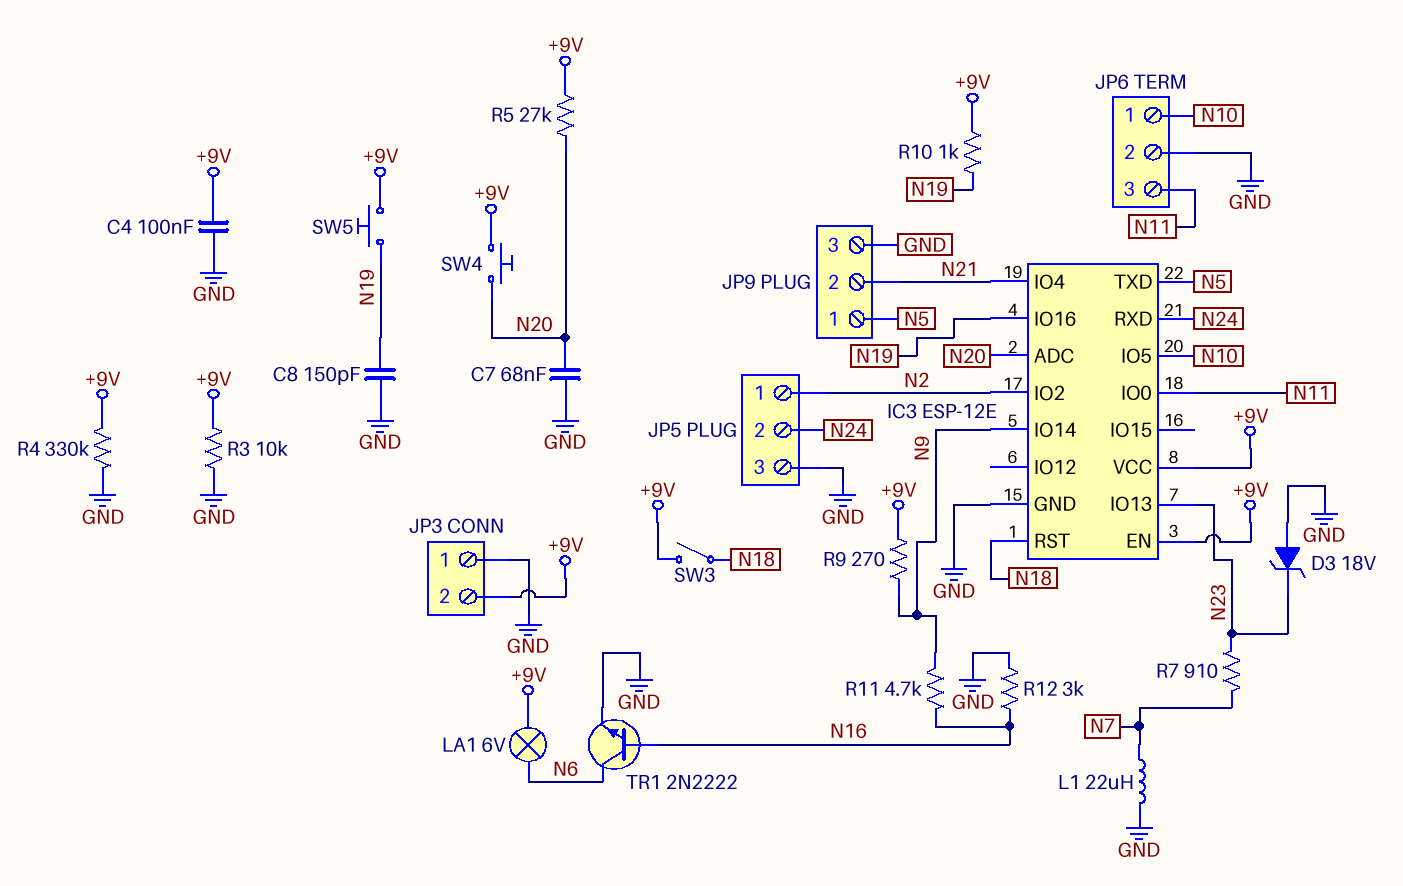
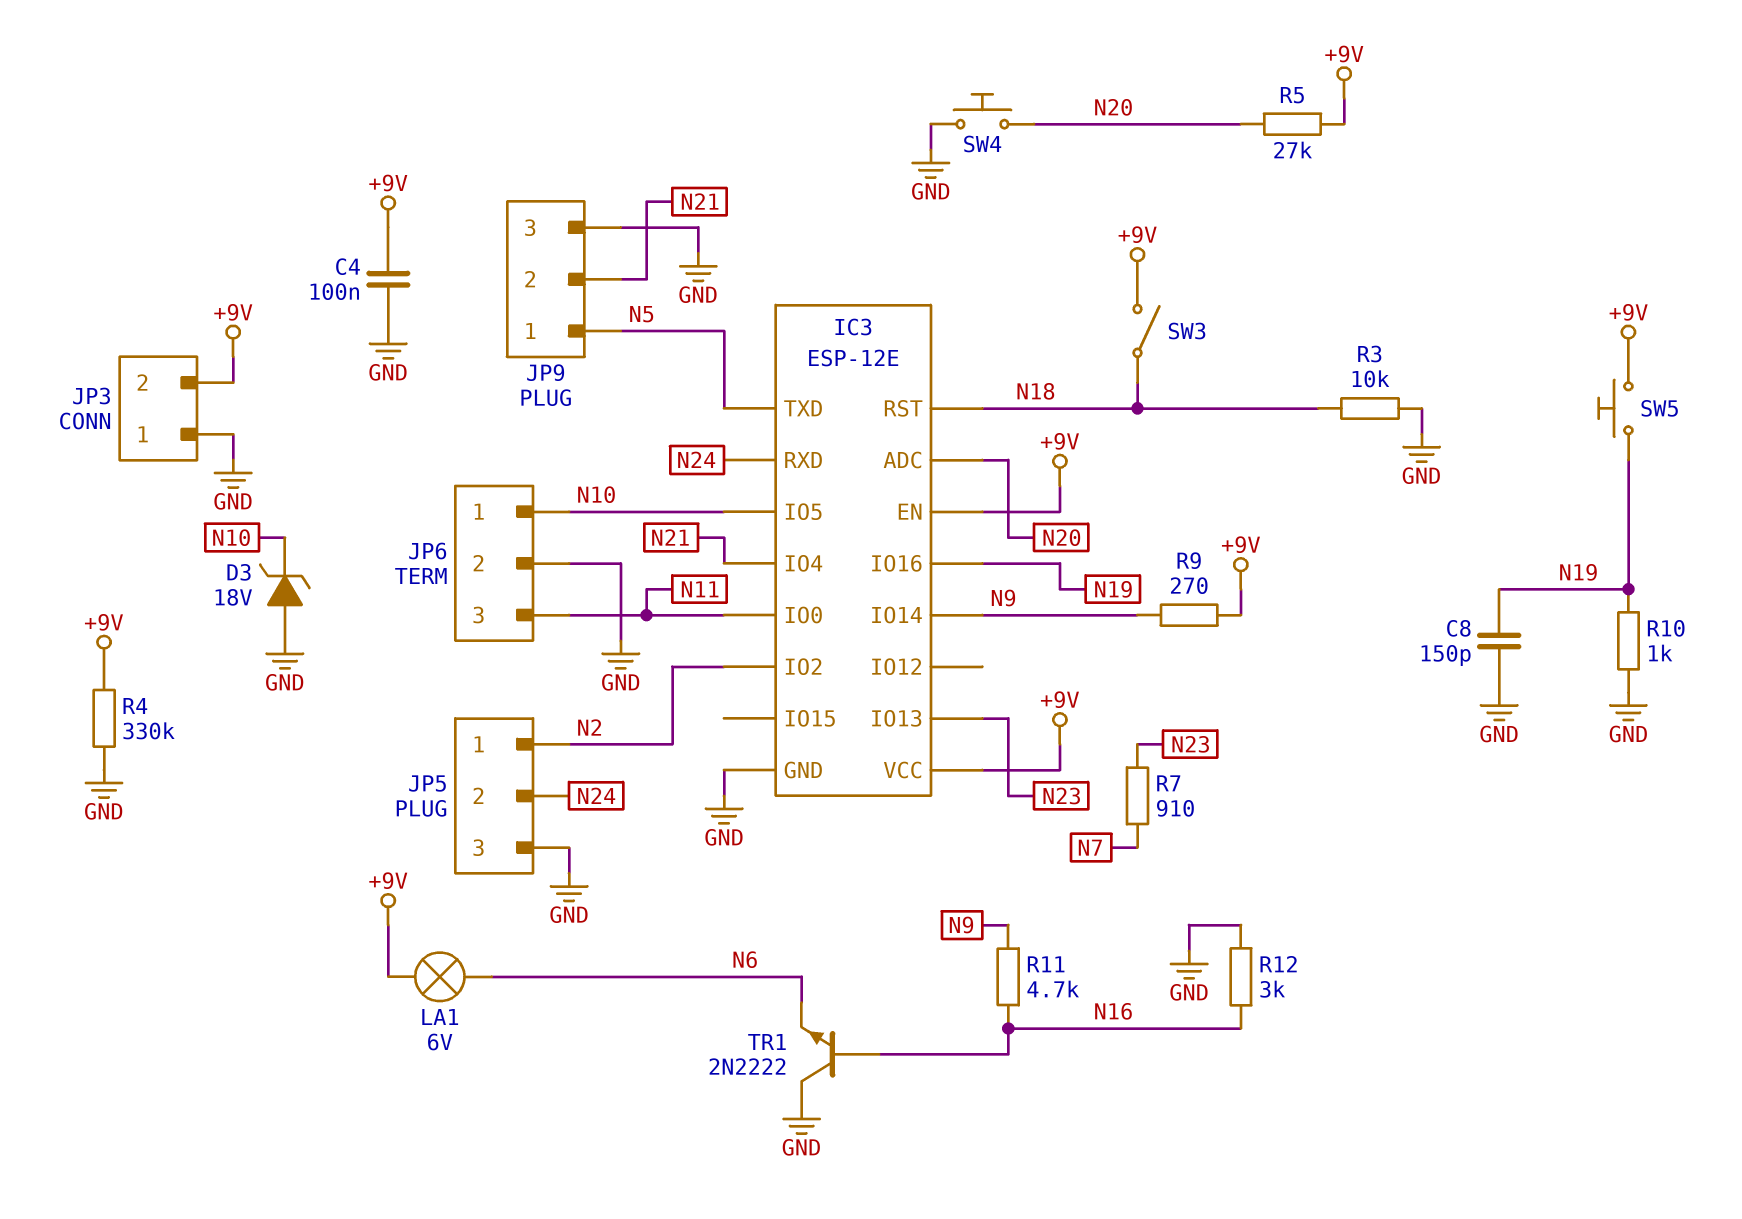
C7: 68nF (GND, N20) -> none
D3: zener 18V (A GND, K N23) -> zener 18V (A GND, K N10)
L1: 22uH (GND, N7) -> none
R3: 10k (+9V, GND) -> 10k (GND, N18)
R10: 1k (+9V, N19) -> 1k (GND, N19)
SW4: button (+9V, N20) -> button (GND, N20)
TR1: NPN 2N2222 (B N16, C N6, E GND) -> NPN 2N2222 (B N16, C GND, E N6)

